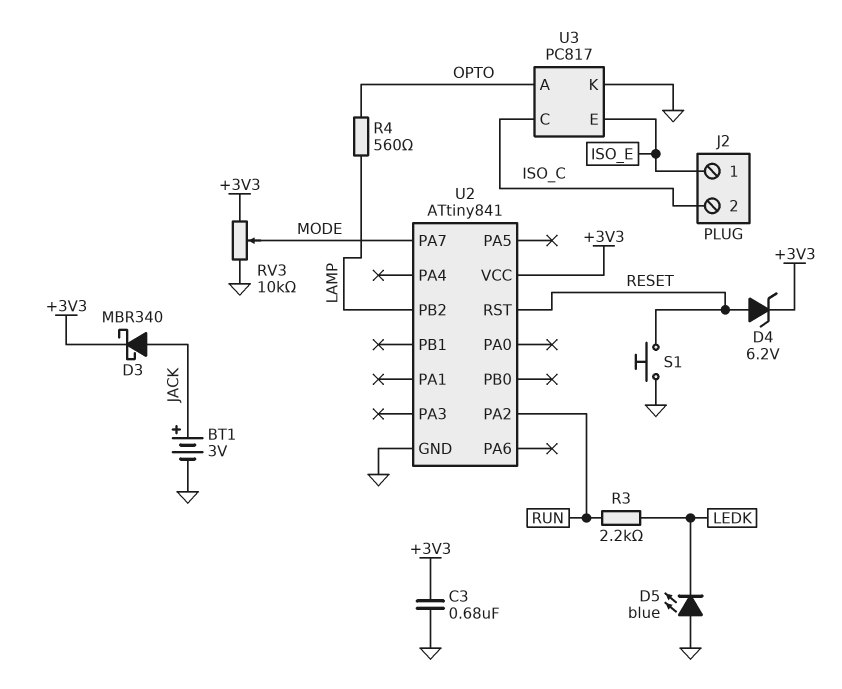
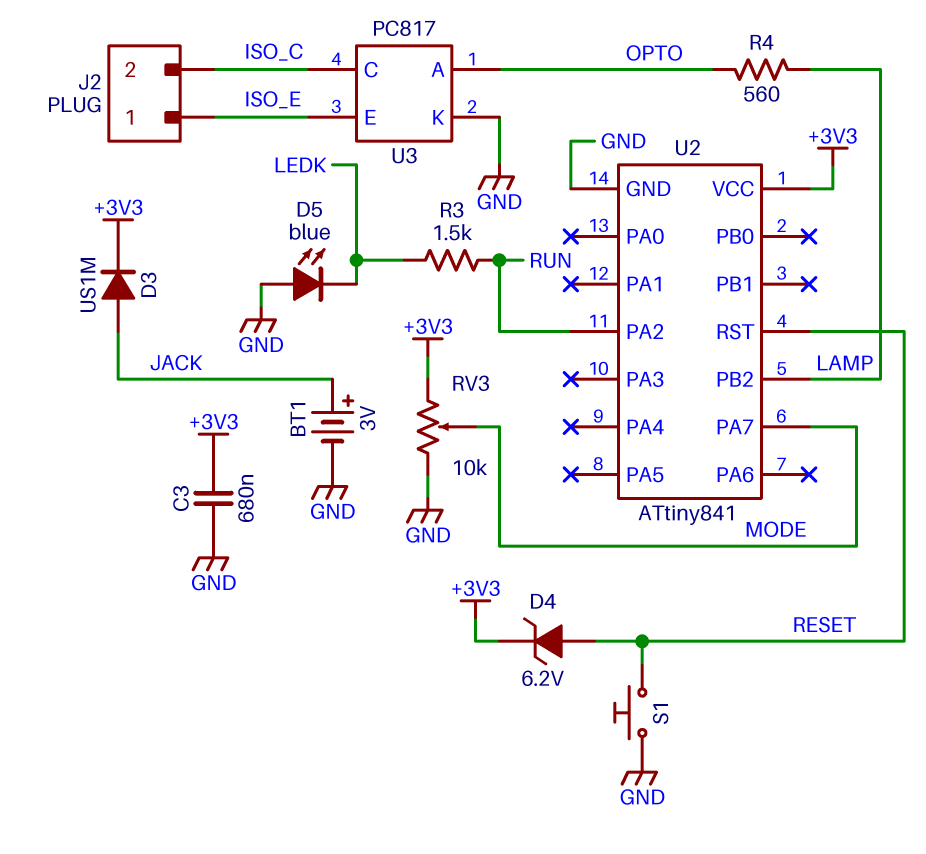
D3: schottky MBR340 (A JACK, K +3V3) -> diode US1M (A JACK, K +3V3)
R3: 2.2k (LEDK, RUN) -> 1.5k (LEDK, RUN)

